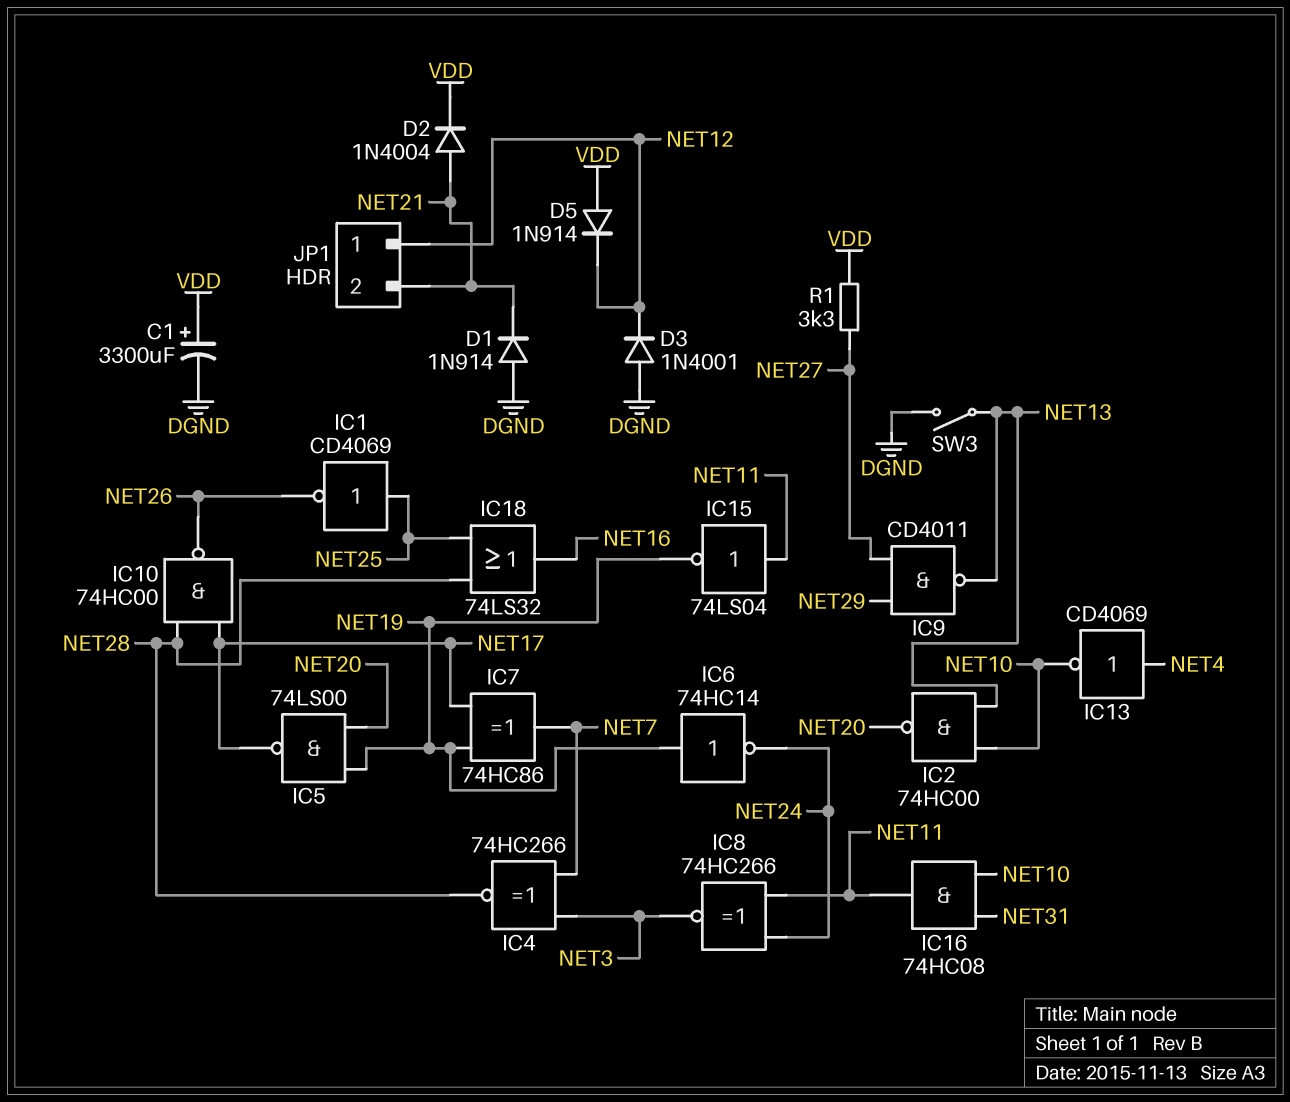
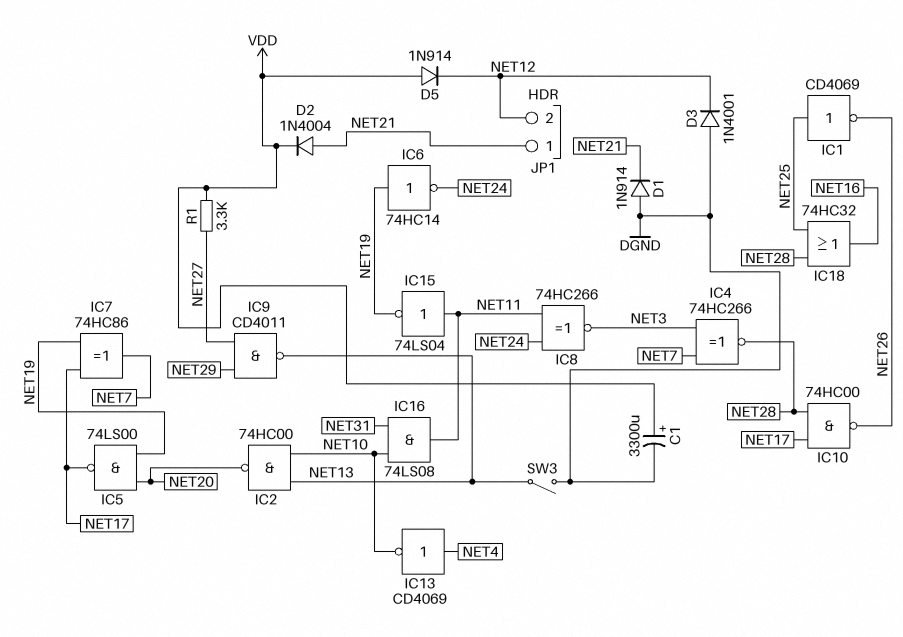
IC16: AND 74HC08 (in NET10, in NET31, out NET11) -> AND 74LS08 (in NET10, in NET31, out NET11)
IC18: OR 74LS32 (in NET25, in NET28, out NET16) -> OR 74HC32 (in NET25, in NET28, out NET16)
JP1 pin 1: NET12 -> NET21
JP1 pin 2: NET21 -> NET12

